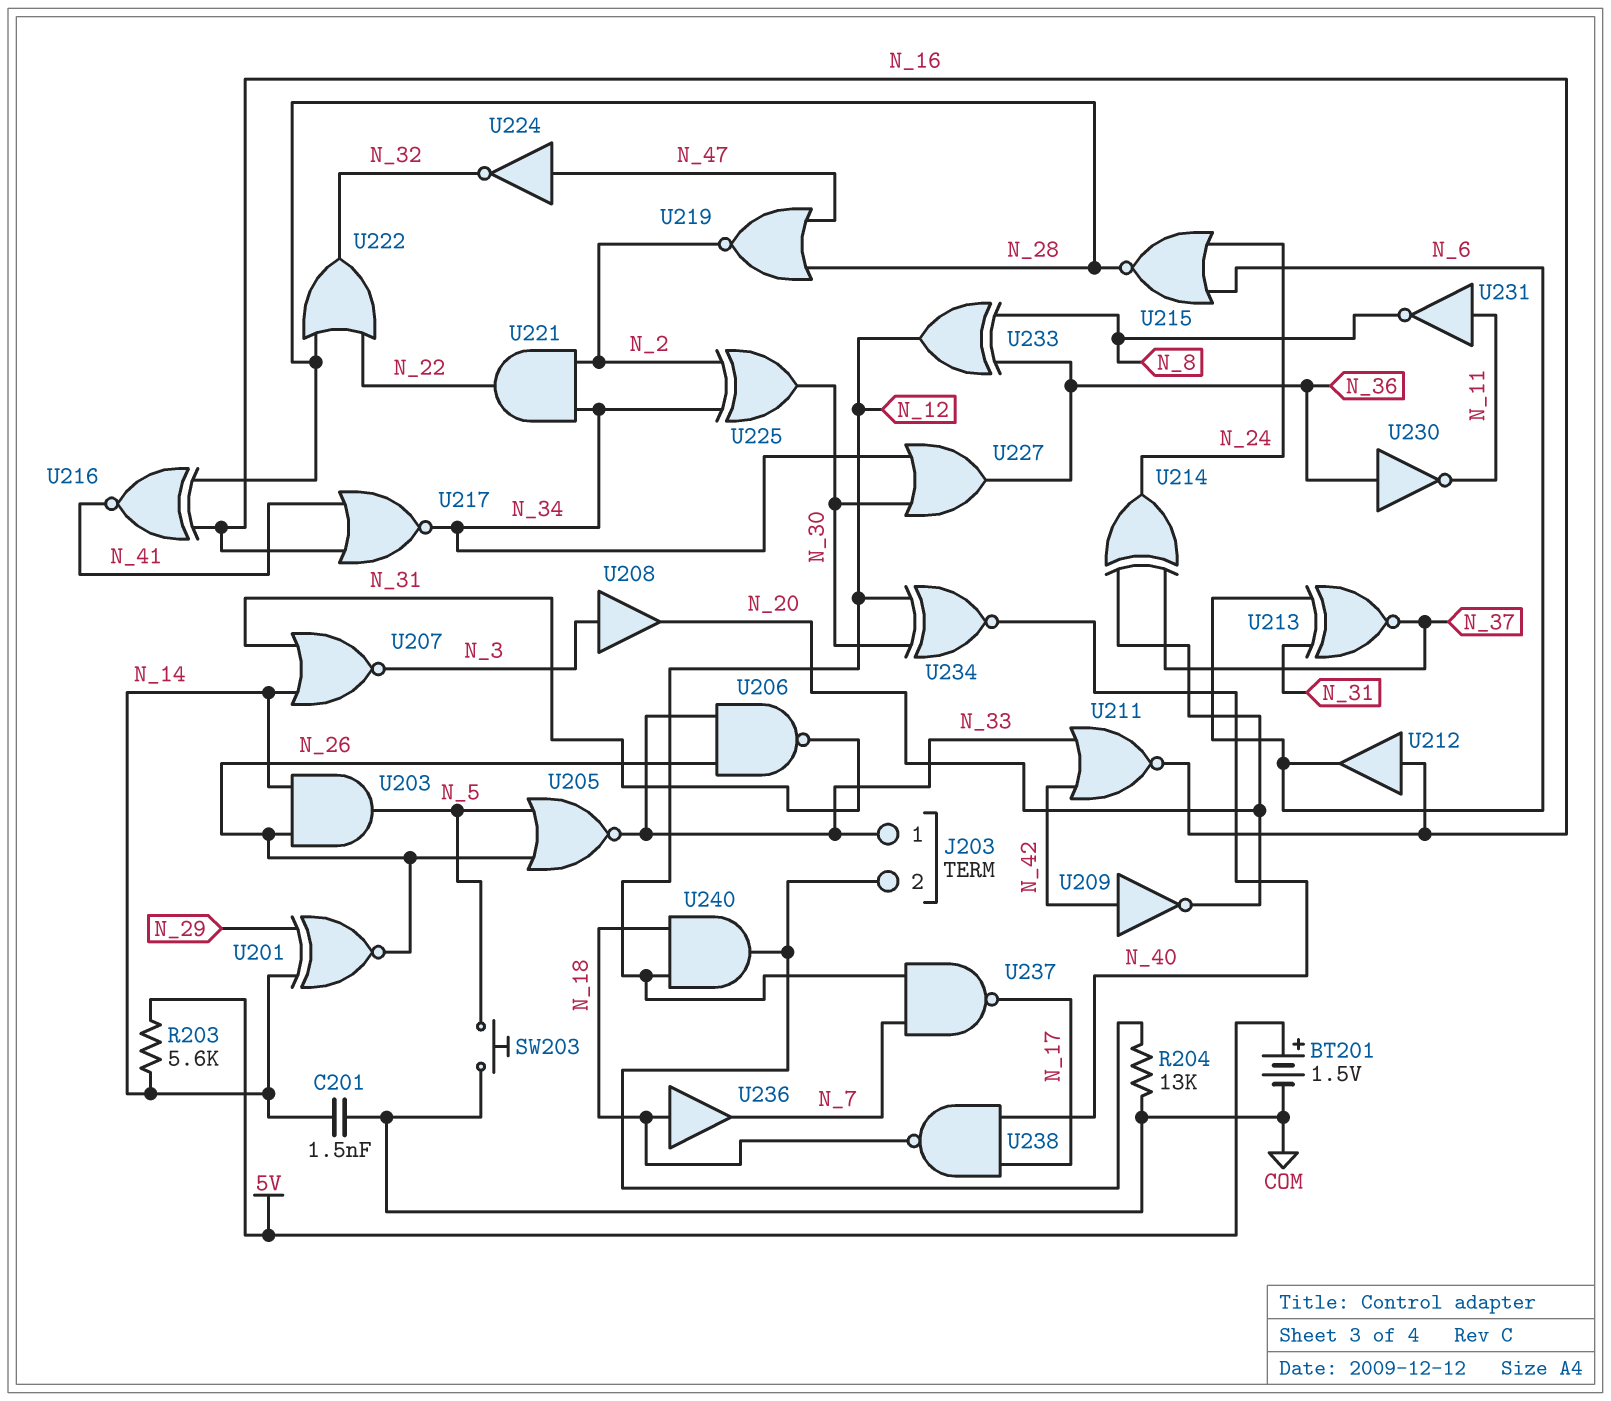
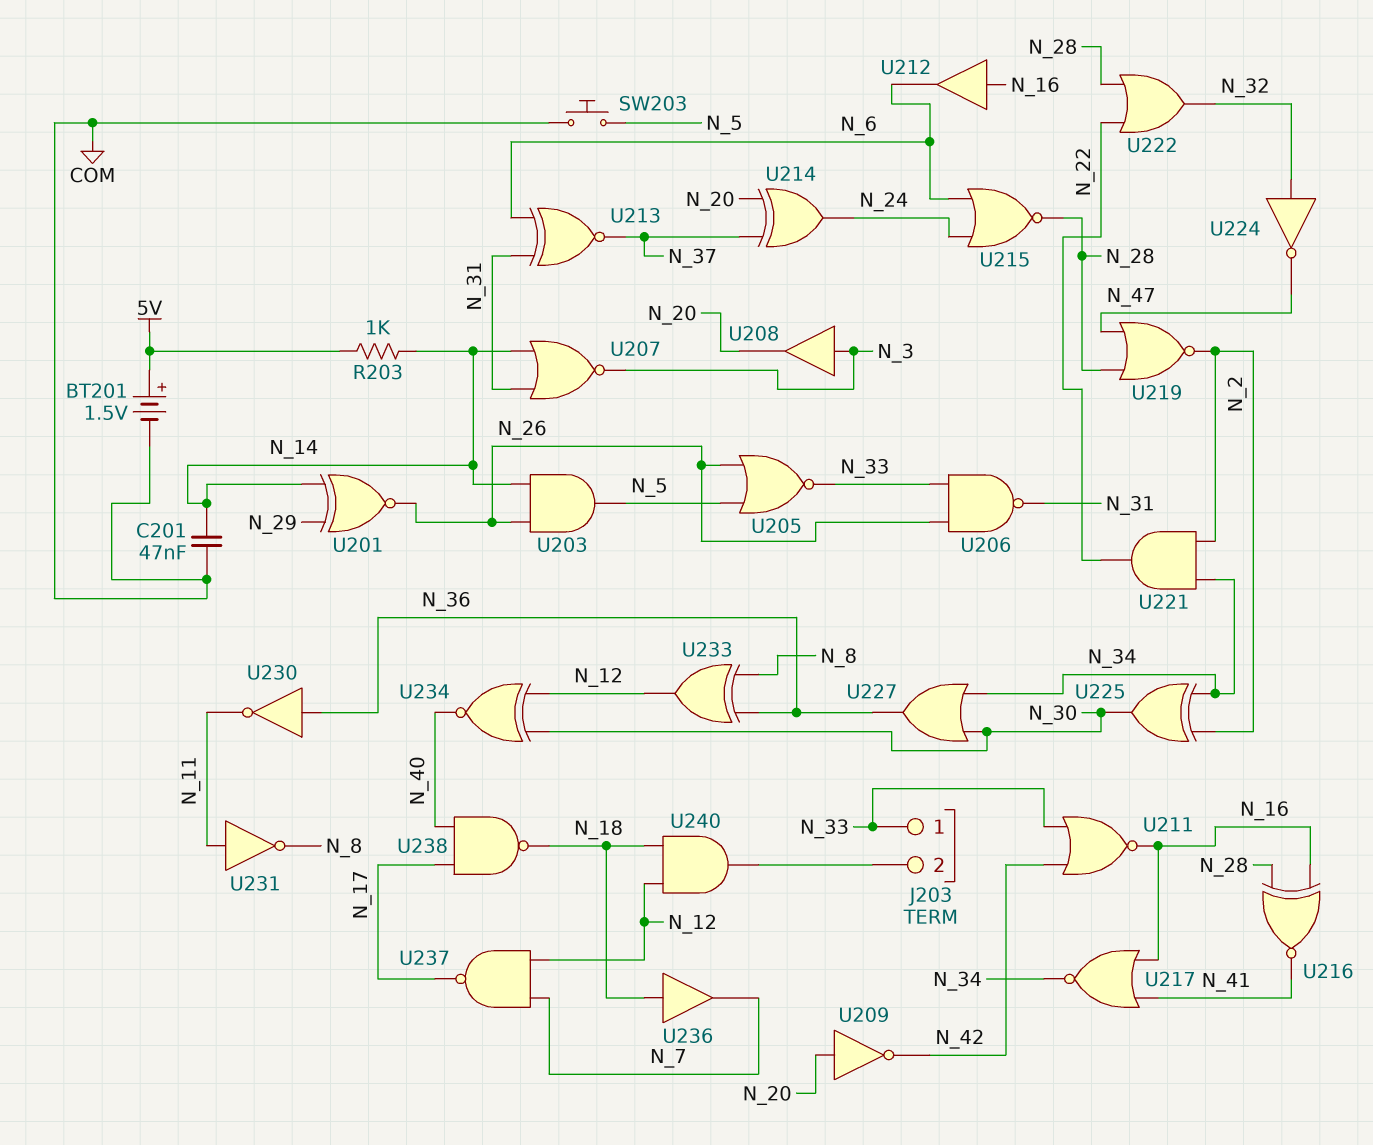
C201: 1.5nF (COM, N_14) -> 47nF (COM, N_14)
R203: 5.6k (5V, N_14) -> 1k (5V, N_14)
R204: 13k (COM, J203/2) -> none
U209: NOT (in N_42, out N_20) -> NOT (in N_20, out N_42)
U224: NOT (in N_47, out N_32) -> NOT (in N_32, out N_47)

